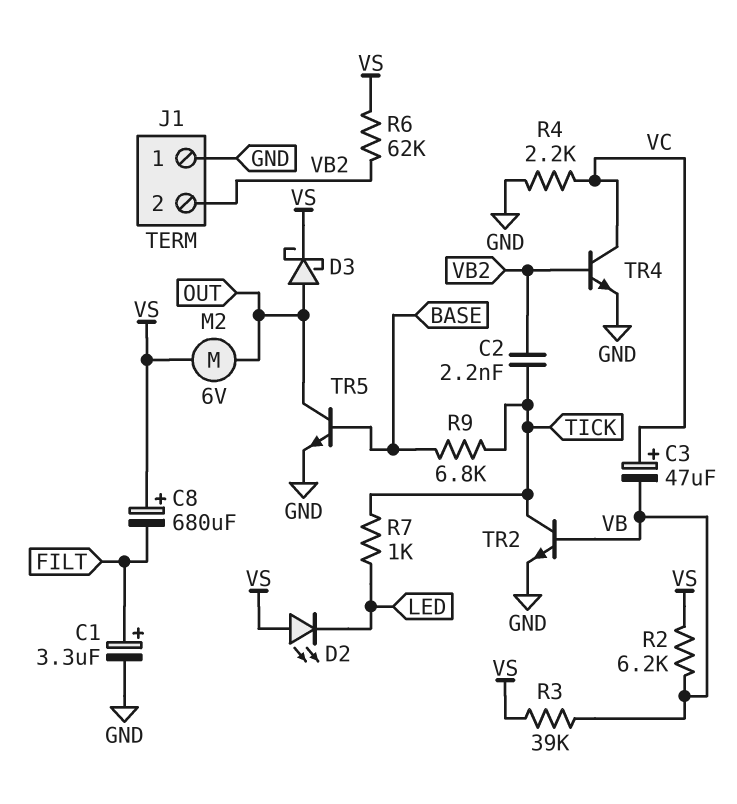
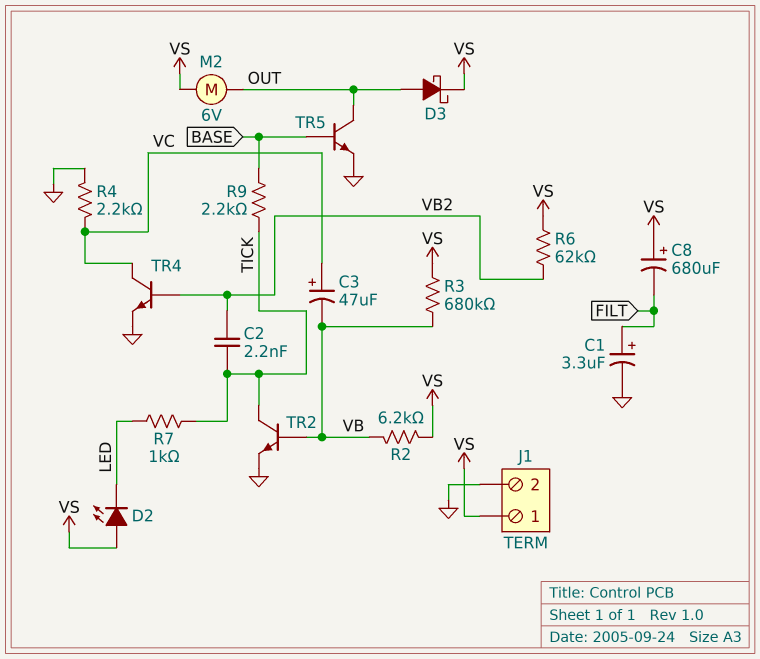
J1 pin 1: GND -> VS
J1 pin 2: VB2 -> GND
R3: 39k (VB, VS) -> 680k (VB, VS)
R9: 6.8k (BASE, TICK) -> 2.2k (BASE, TICK)

